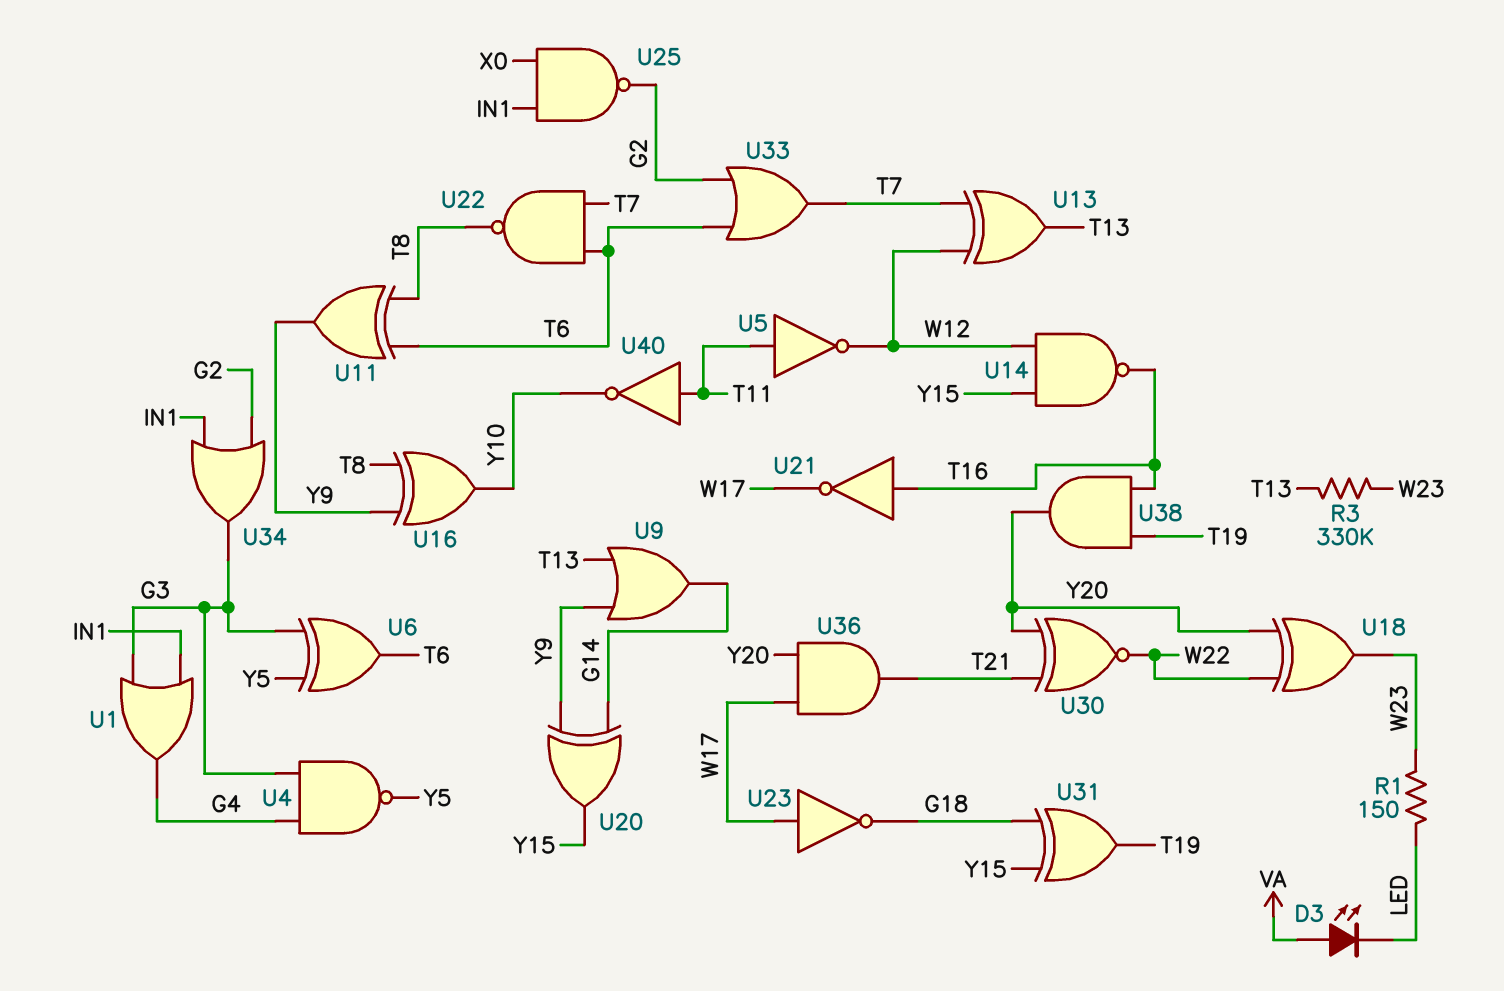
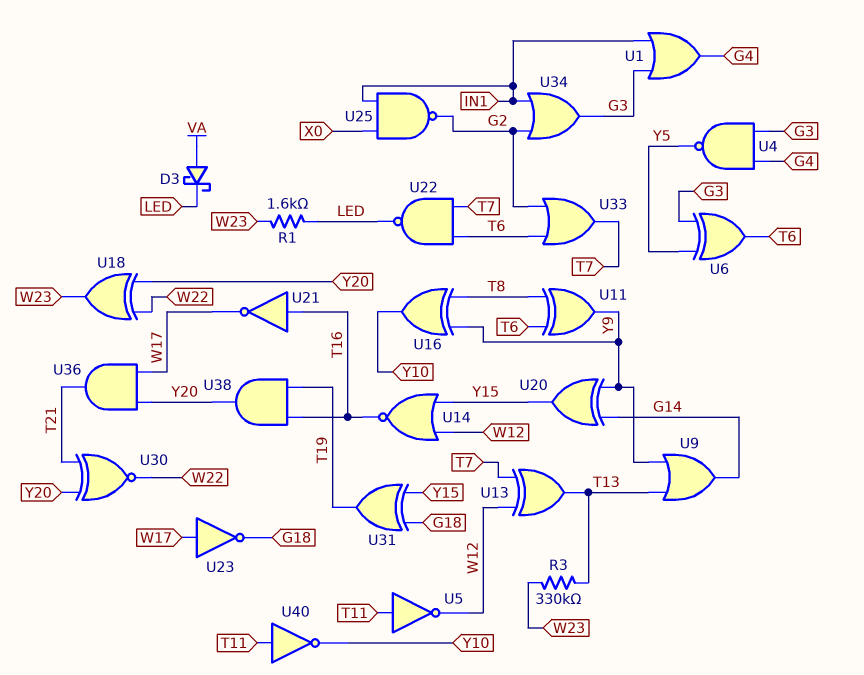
D3: LED (A VA, K LED) -> schottky (A VA, K LED)
R1: 150 (LED, W23) -> 1.6k (LED, W23)
U14: NAND (in W12, in Y15, out T16) -> NOR (in W12, in Y15, out T16)
U22: NAND (in T6, in T7, out T8) -> NAND (in T6, in T7, out LED)

